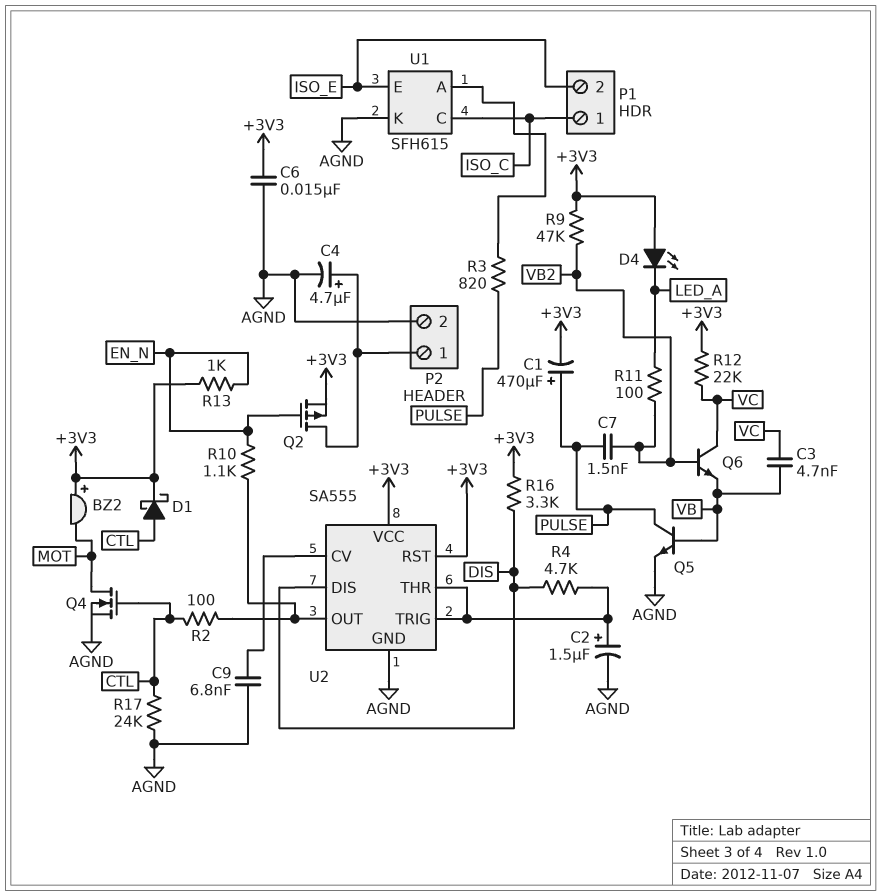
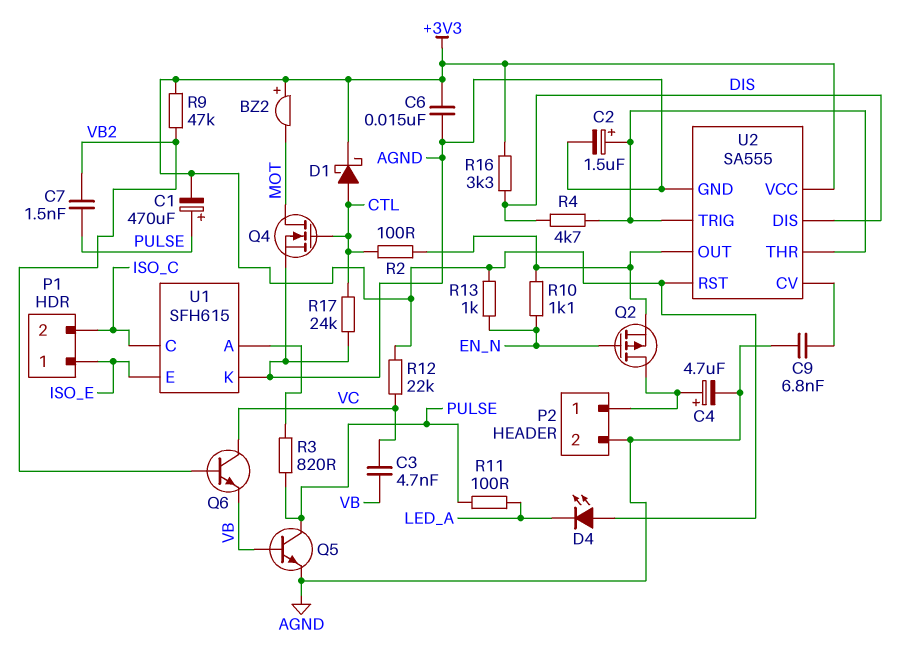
P1 pin 1: ISO_C -> ISO_E
P1 pin 2: ISO_E -> ISO_C
Q2: PMOS (G EN_N, D P2/1, S +3V3) -> PMOS (G EN_N, D P2/1, S U2/OUT)
R11: 100 (LED_A, VB2) -> 100 (LED_A, PULSE)

